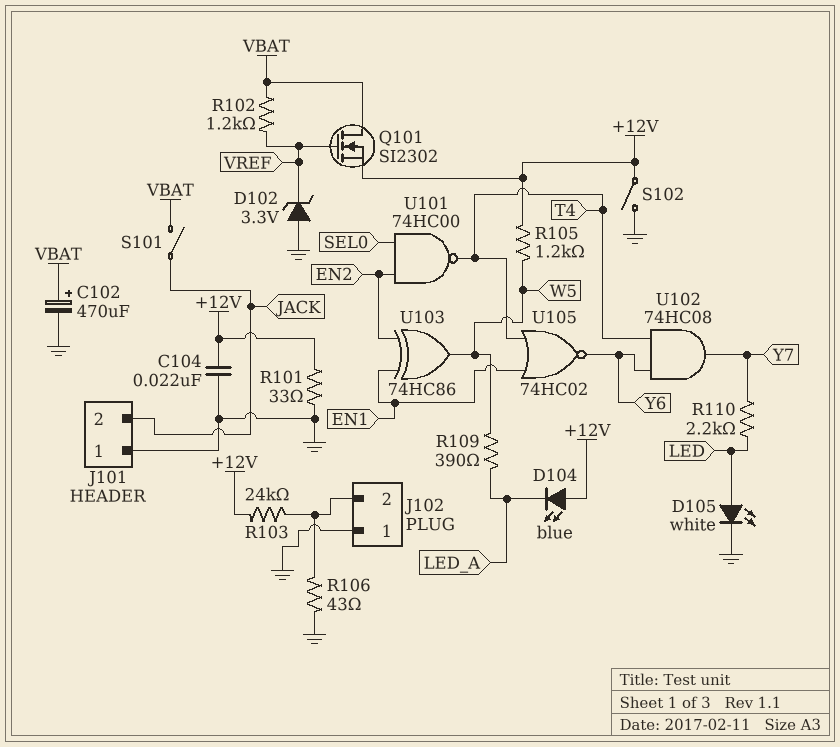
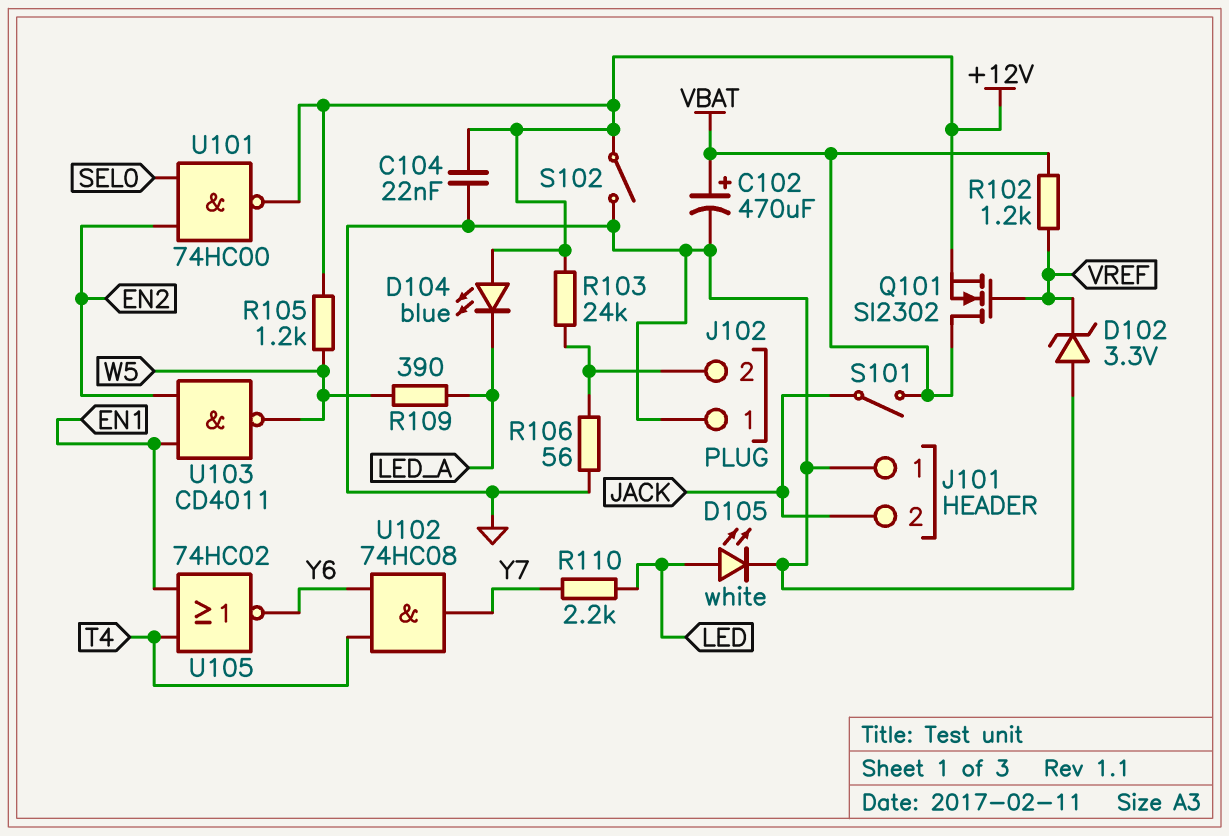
R101: 33 (+12V, GND) -> none
R106: 43 (GND, J102/2) -> 56 (GND, J102/2)
U101: NAND 74HC00 (in EN2, in SEL0, out T4) -> NAND 74HC00 (in EN2, in SEL0, out +12V)
U103: XOR 74HC86 (in EN1, in EN2, out W5) -> NAND CD4011 (in EN1, in EN2, out W5)

